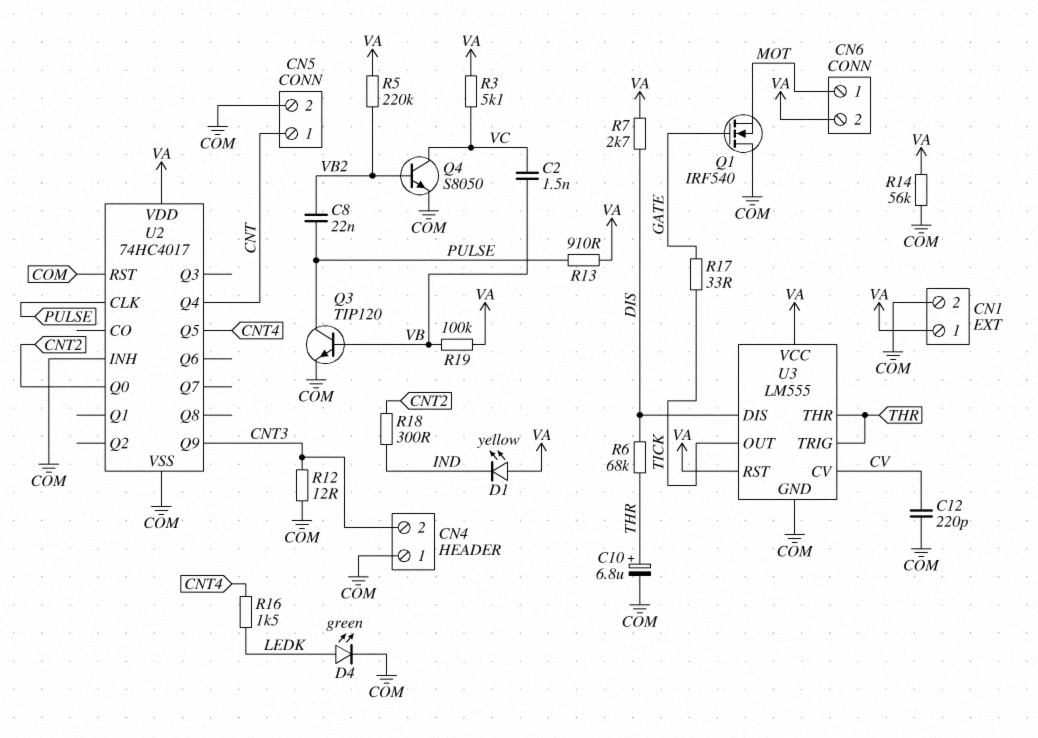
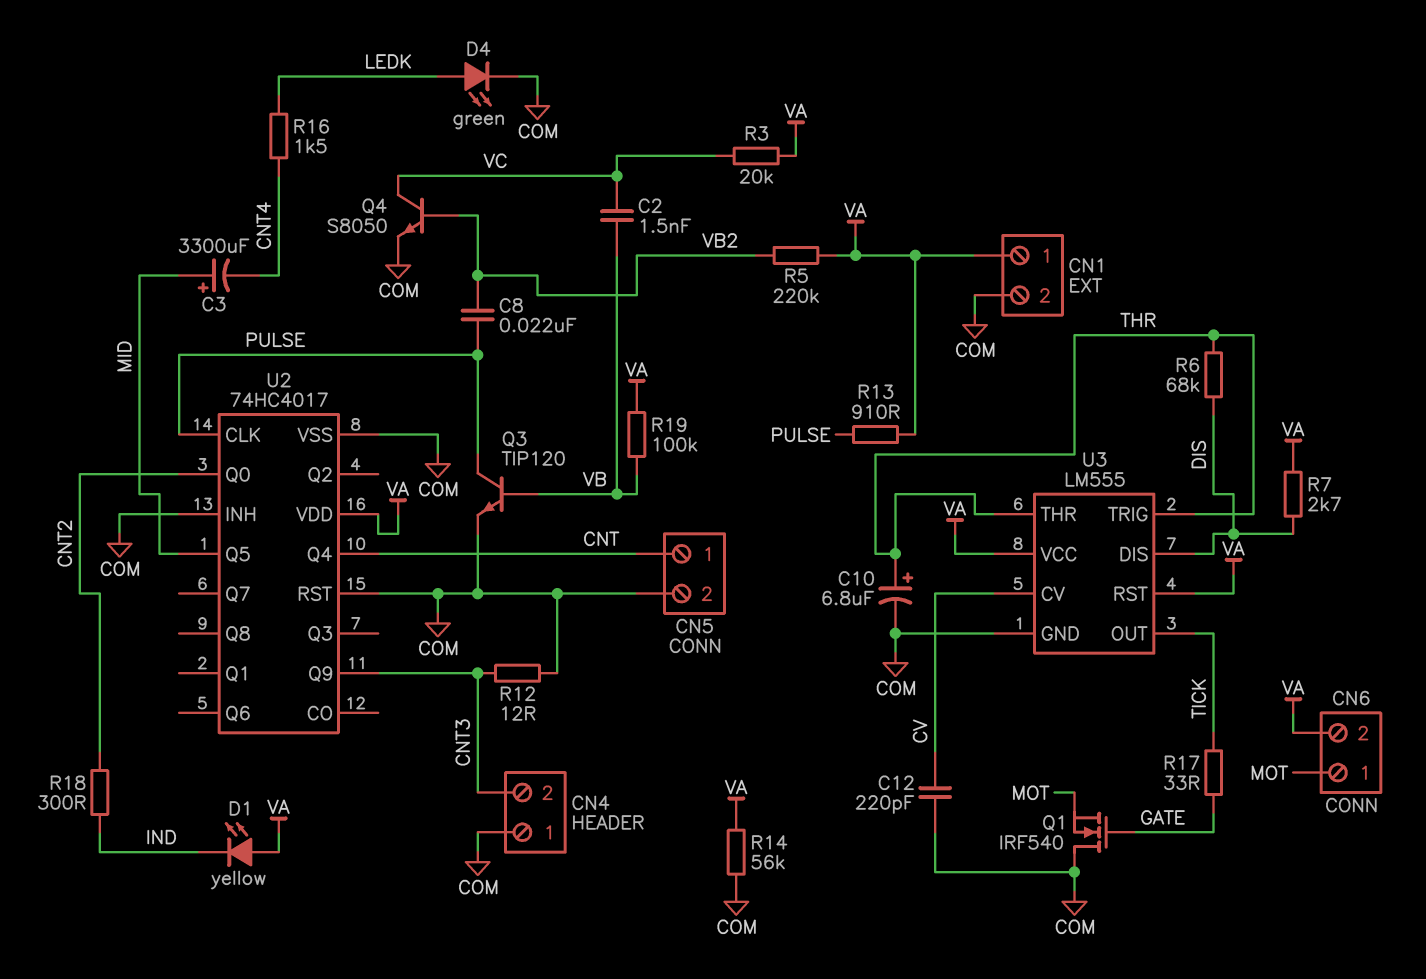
C3: none -> 3300uF (plus MID, minus CNT4)
R3: 5.1k (VA, VC) -> 20k (VA, VC)
U2 pin Q5: CNT4 -> MID

